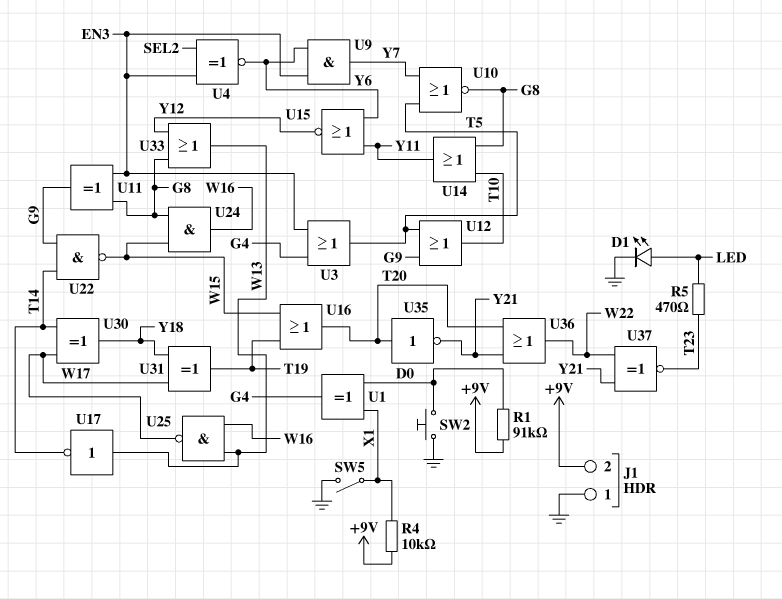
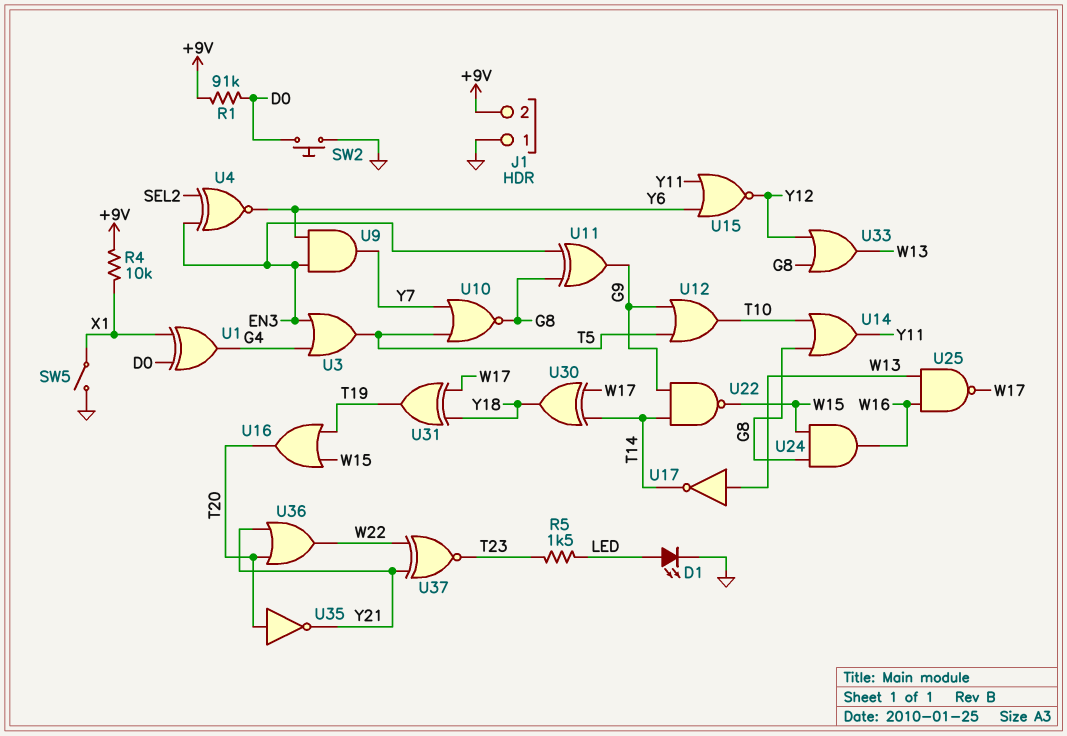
R5: 470 (LED, T23) -> 1.5k (LED, T23)

